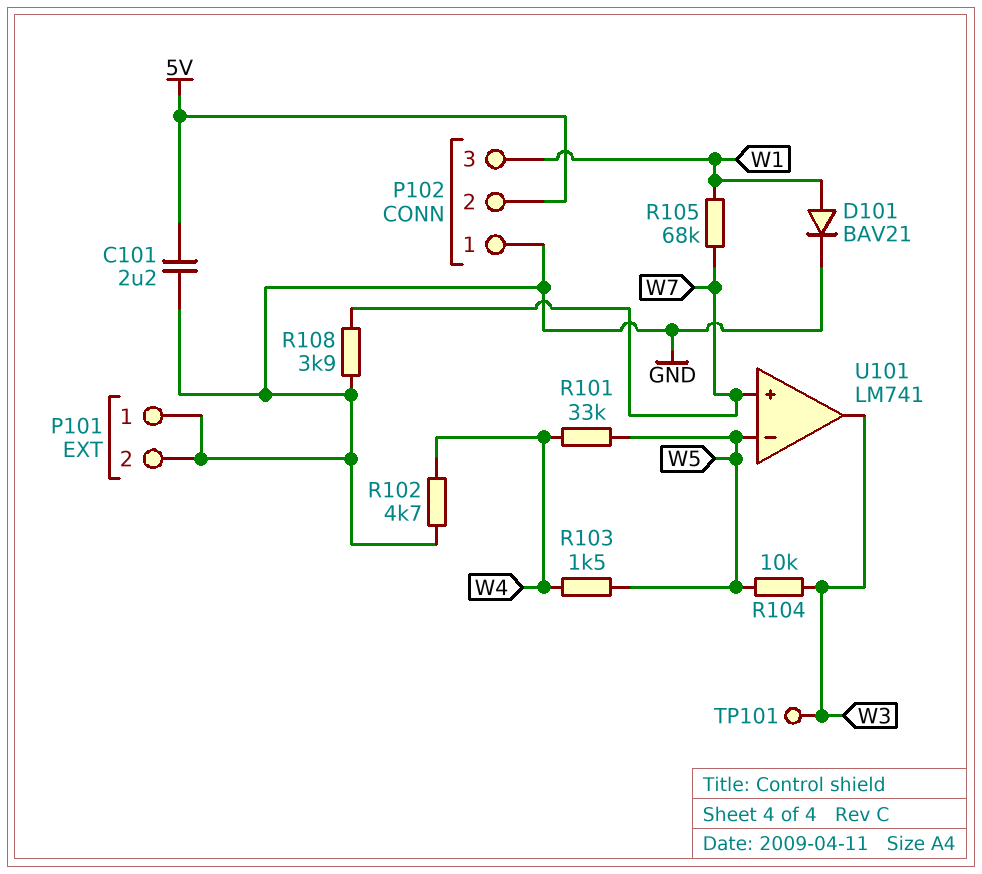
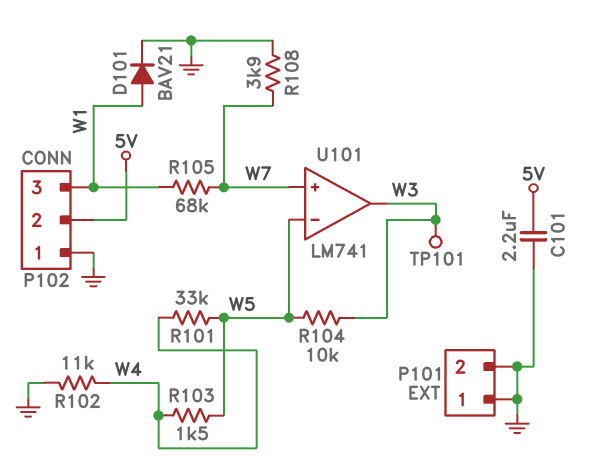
R102: 4.7k (GND, W4) -> 11k (GND, W4)

